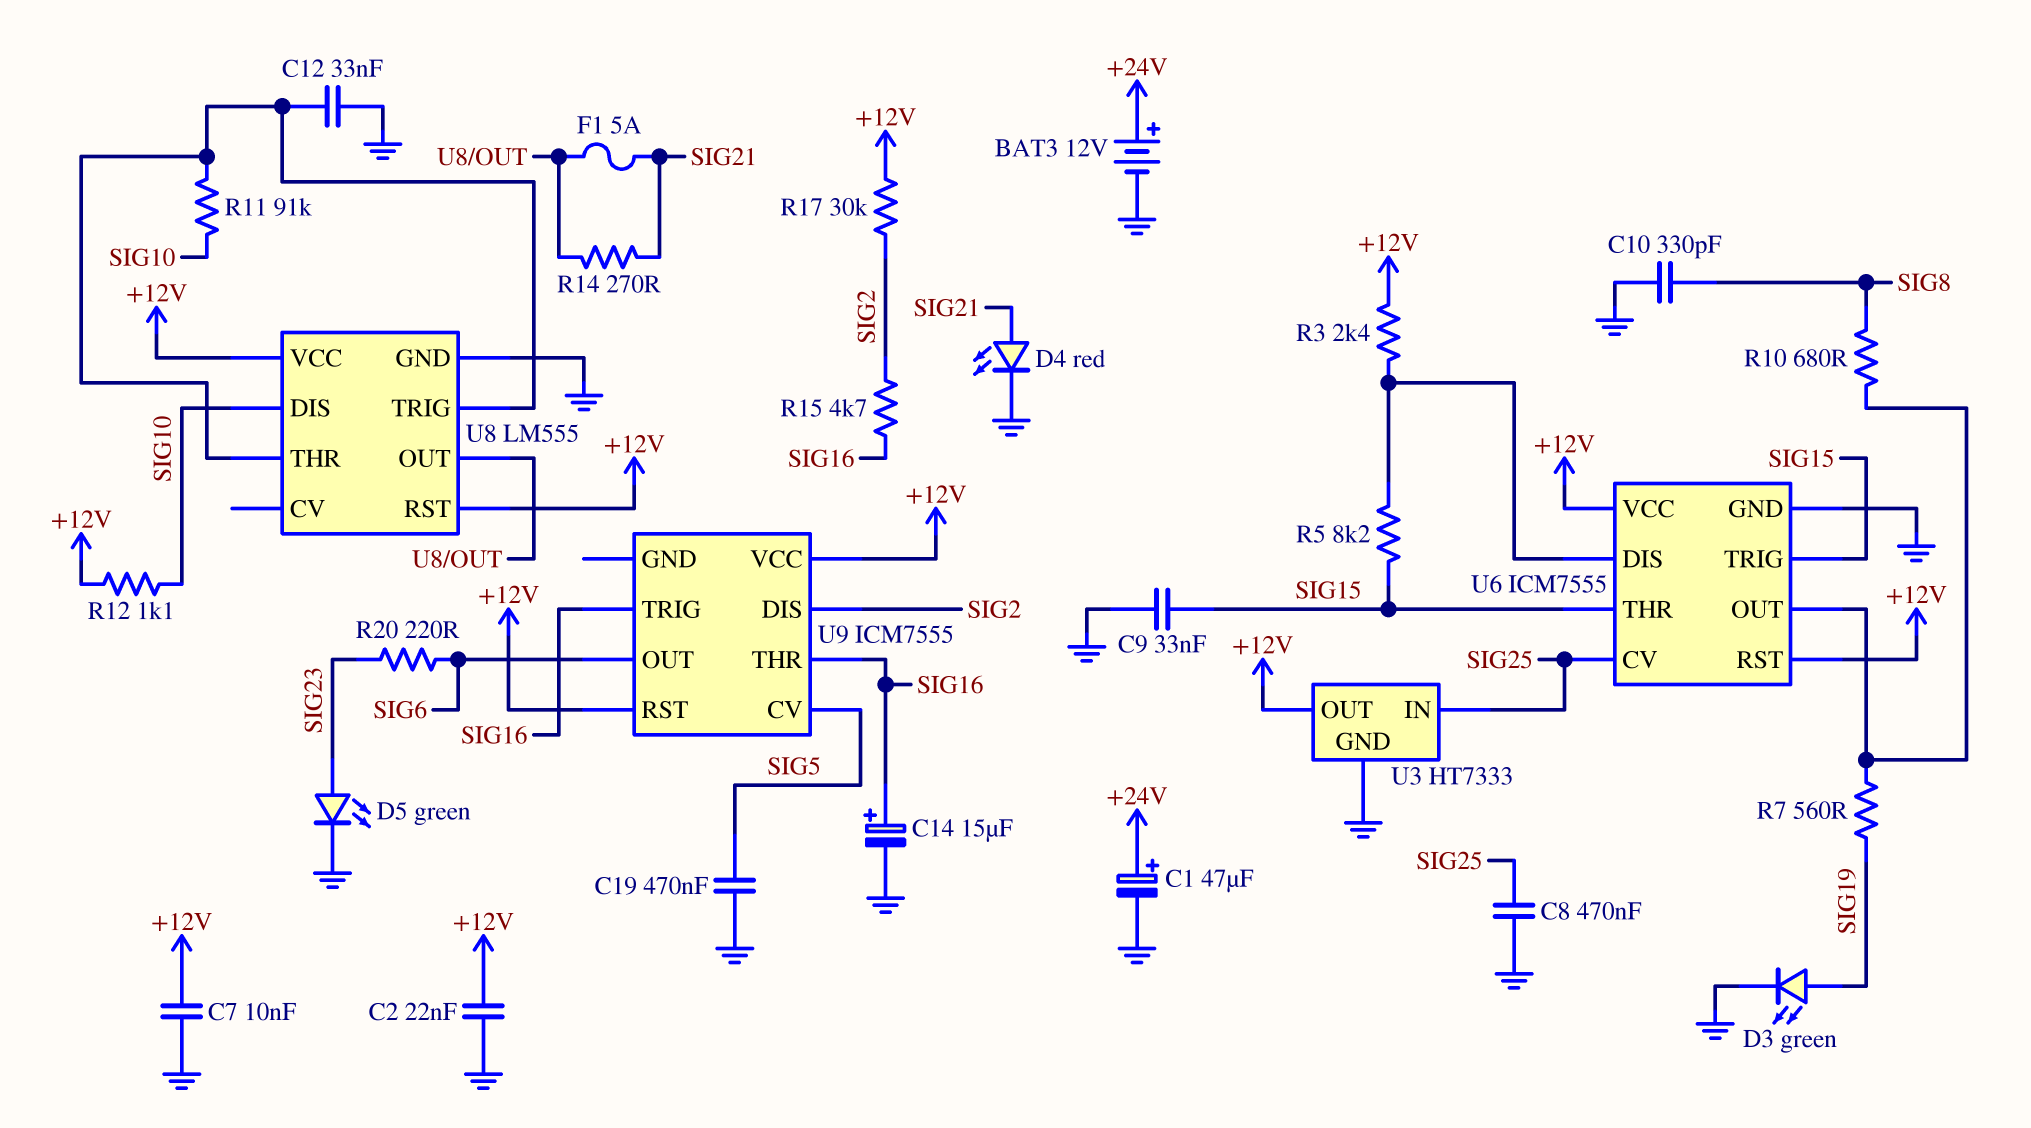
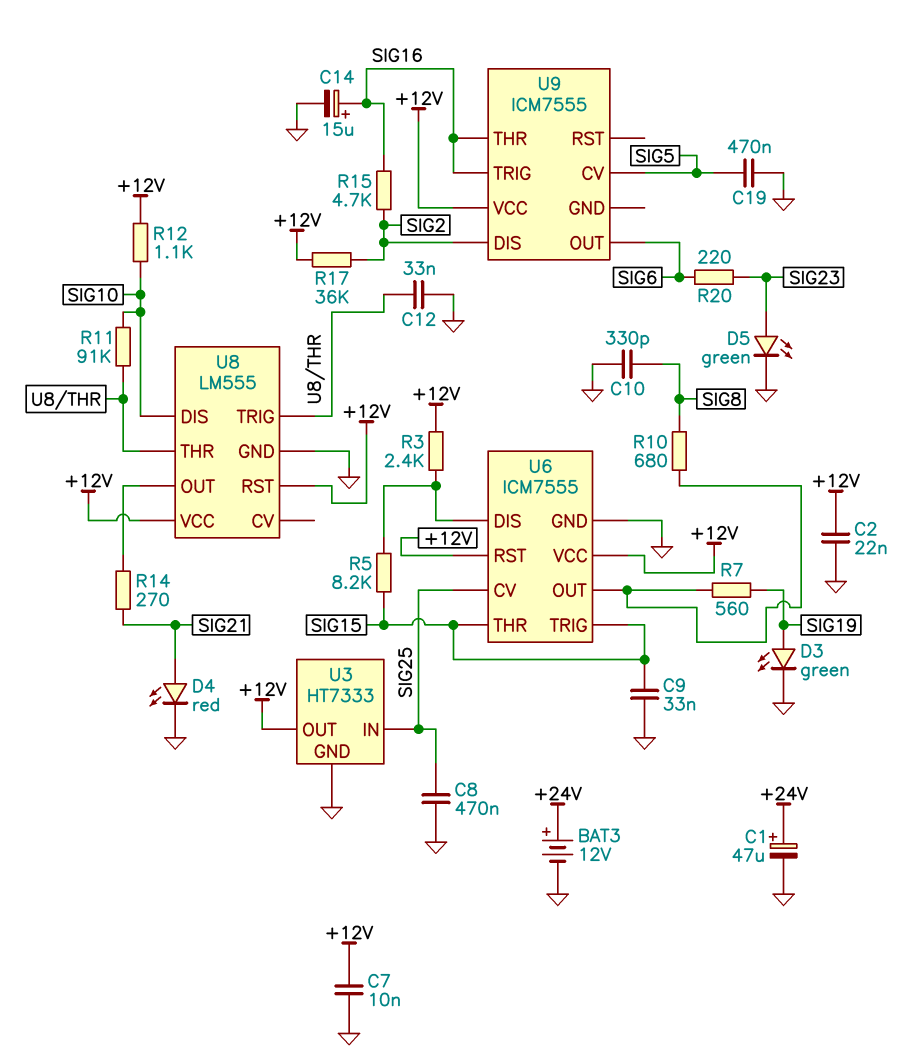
F1: 5A (SIG21, U8/OUT) -> none
R17: 30k (+12V, SIG2) -> 36k (+12V, SIG2)
U9 pin RST: +12V -> none

